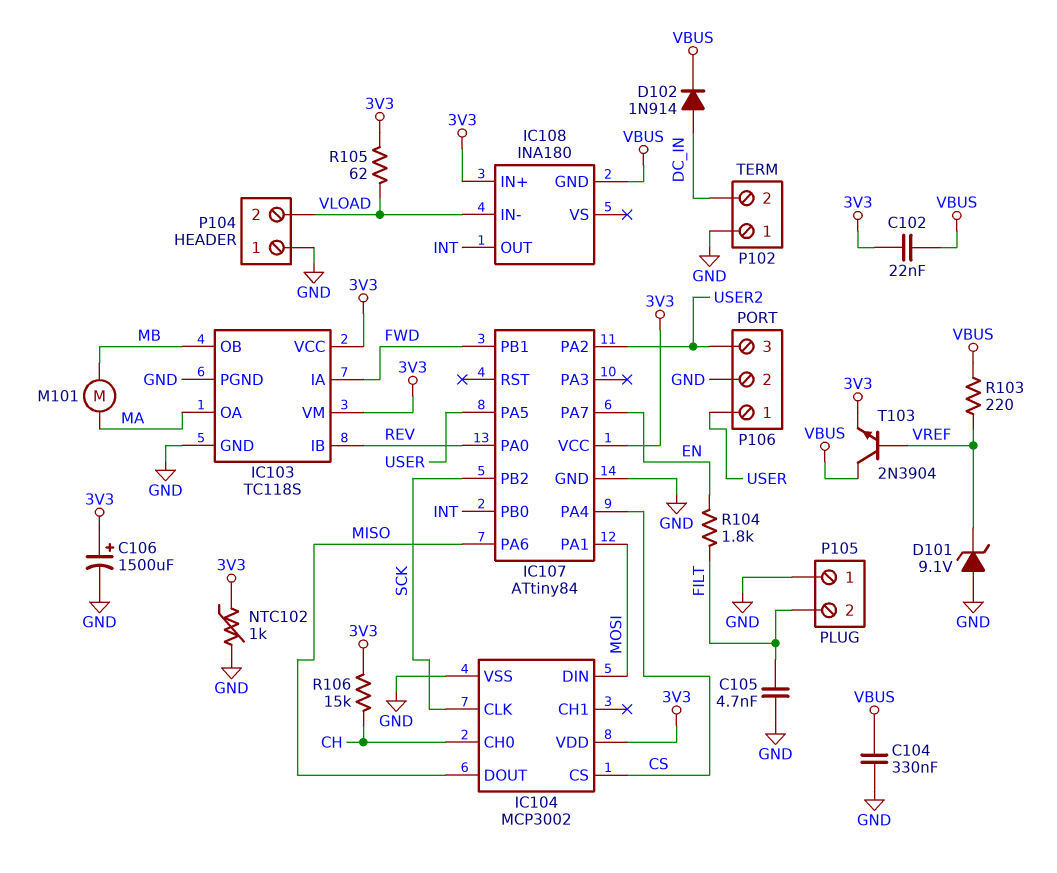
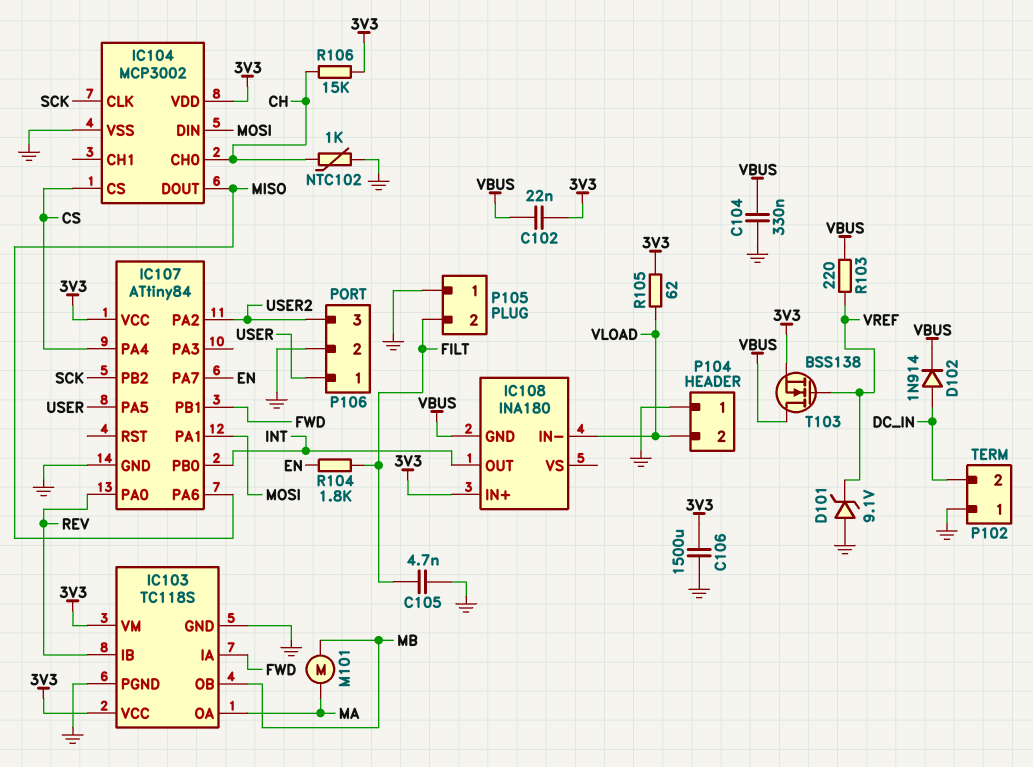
C106: 1500uF (plus 3V3, minus GND) -> 1500uF (3V3, GND)
NTC102: 1k (3V3, GND) -> 1k (CH, GND)
T103: NPN 2N3904 (B VREF, C VBUS, E 3V3) -> NMOS BSS138 (G VREF, D VBUS, S 3V3)

